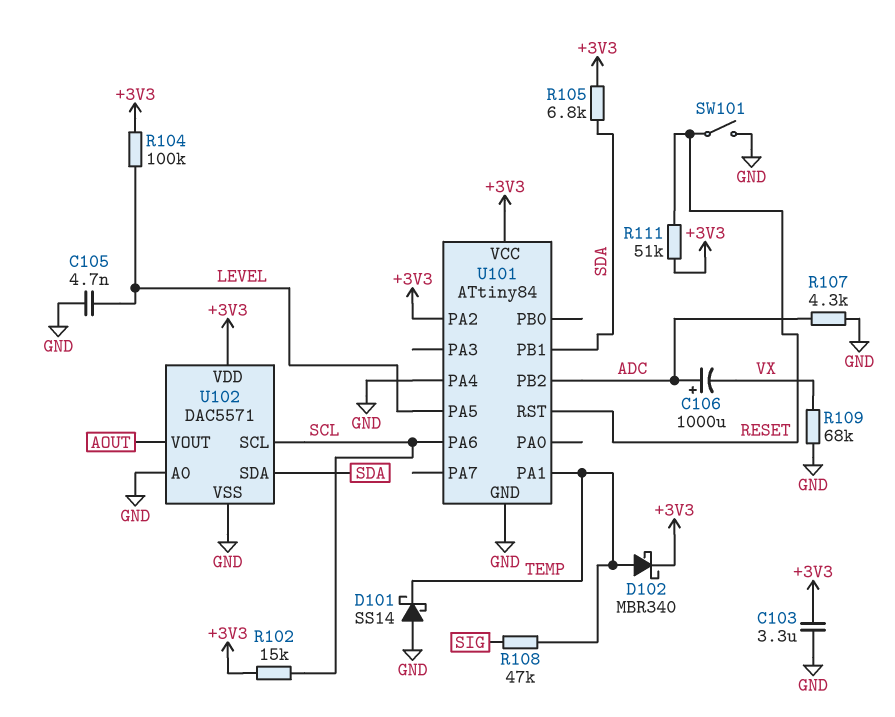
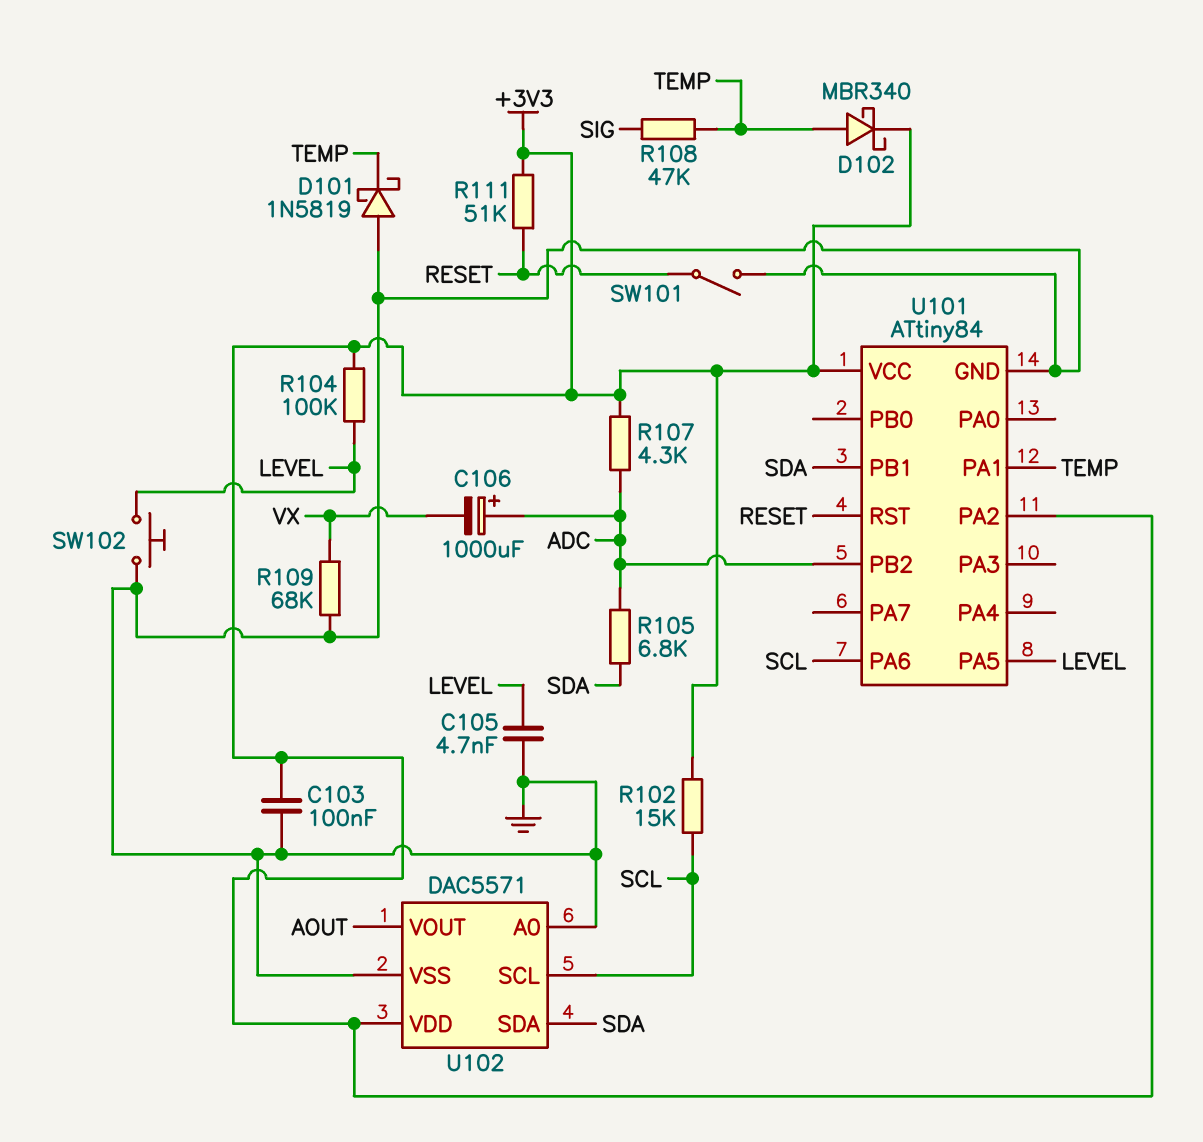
C103: 3.3uF (+3V3, GND) -> 100nF (+3V3, GND)
D101: schottky SS14 (A GND, K TEMP) -> schottky 1N5819 (A GND, K TEMP)
R105: 6.8k (+3V3, SDA) -> 6.8k (ADC, SDA)
R107: 4.3k (ADC, GND) -> 4.3k (+3V3, ADC)
SW102: none -> button (GND, LEVEL)
U101 pin PA4: GND -> none

